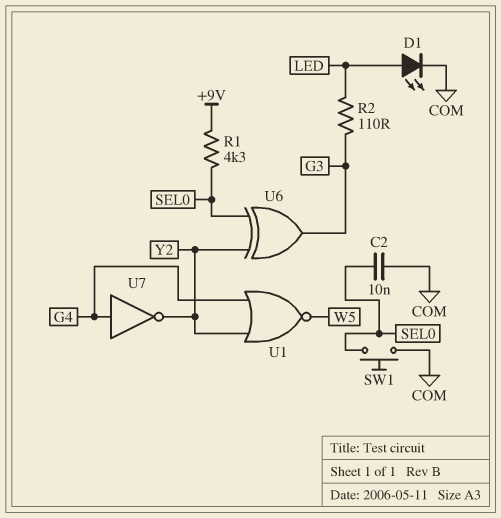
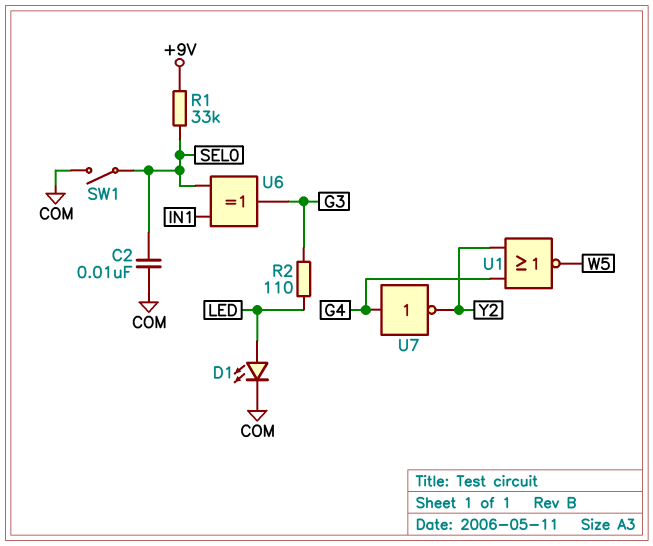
R1: 4.3k (+9V, SEL0) -> 33k (+9V, SEL0)
SW1: button (COM, SEL0) -> switch (COM, SEL0)
U6: XOR (in SEL0, in Y2, out G3) -> XOR (in IN1, in SEL0, out G3)

